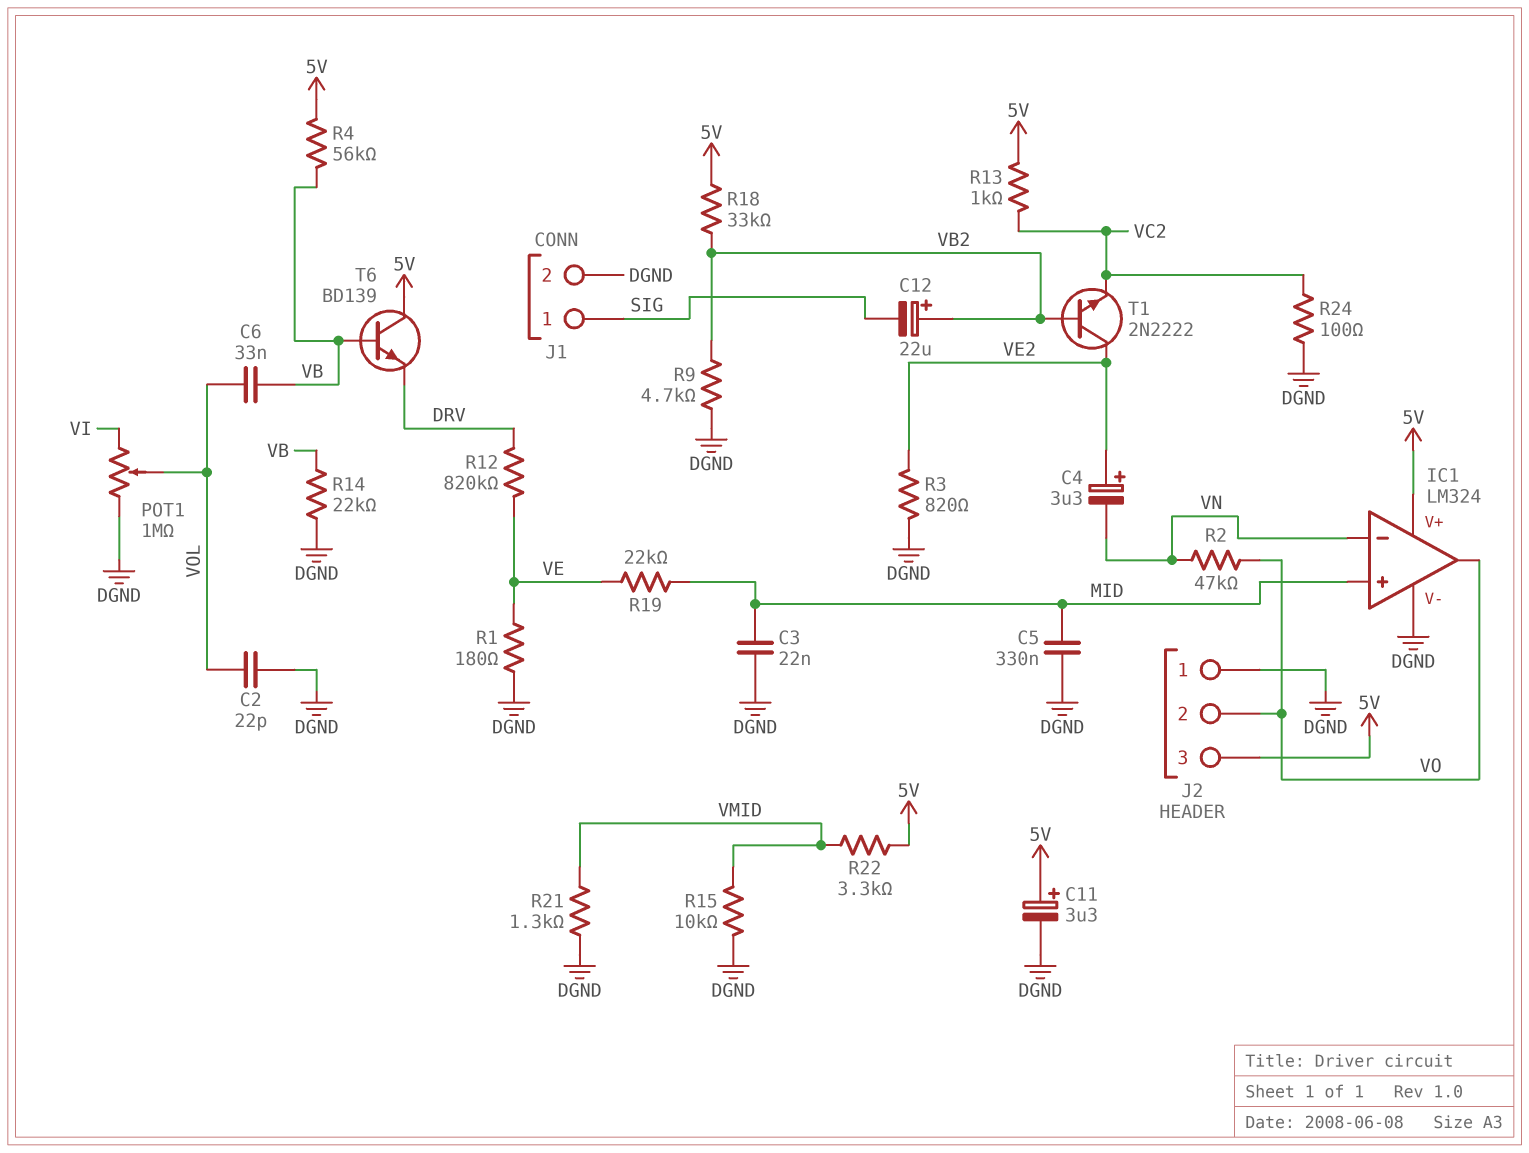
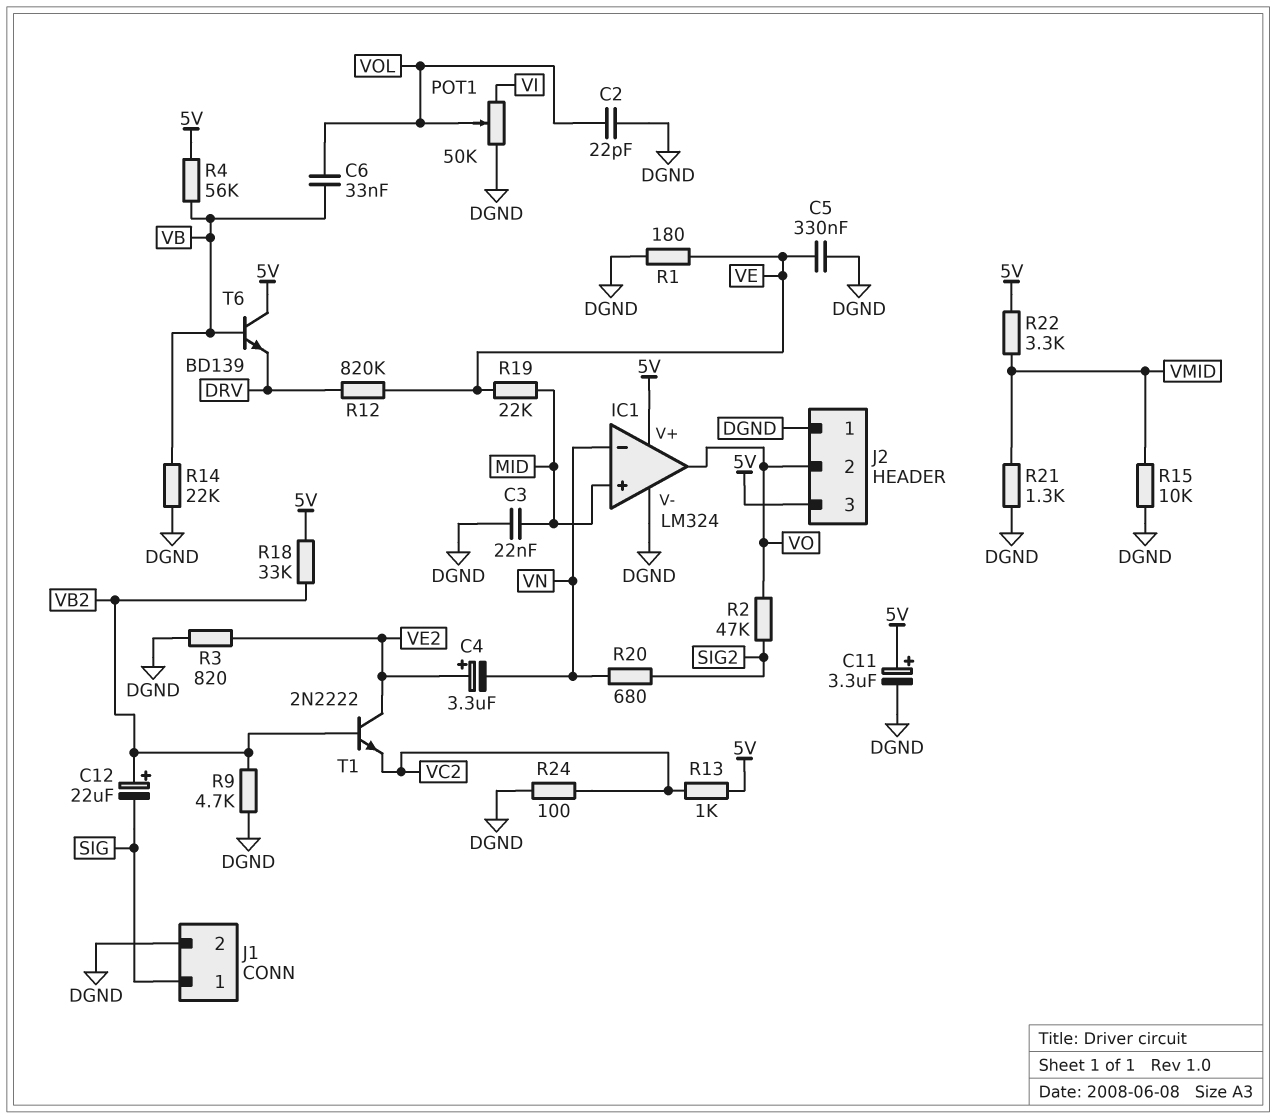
C5: 330nF (DGND, MID) -> 330nF (DGND, VE)
POT1: 1M (DGND, VI, wiper VOL) -> 50k (DGND, VI, wiper VOL)
R2: 47k (VN, VO) -> 47k (SIG2, VO)
R20: none -> 680 (SIG2, VN)

